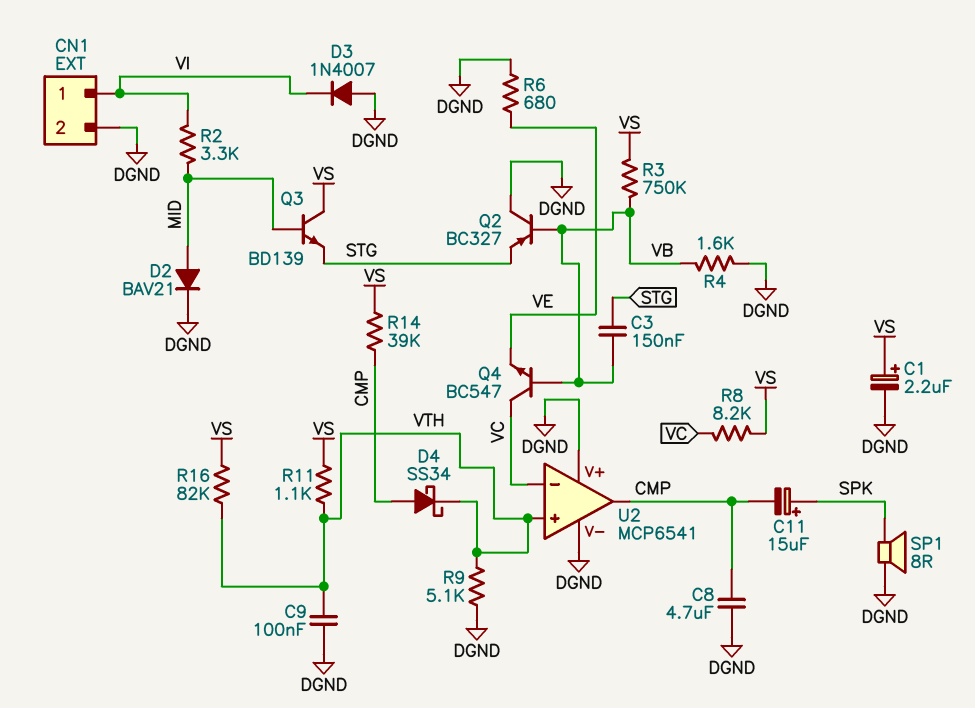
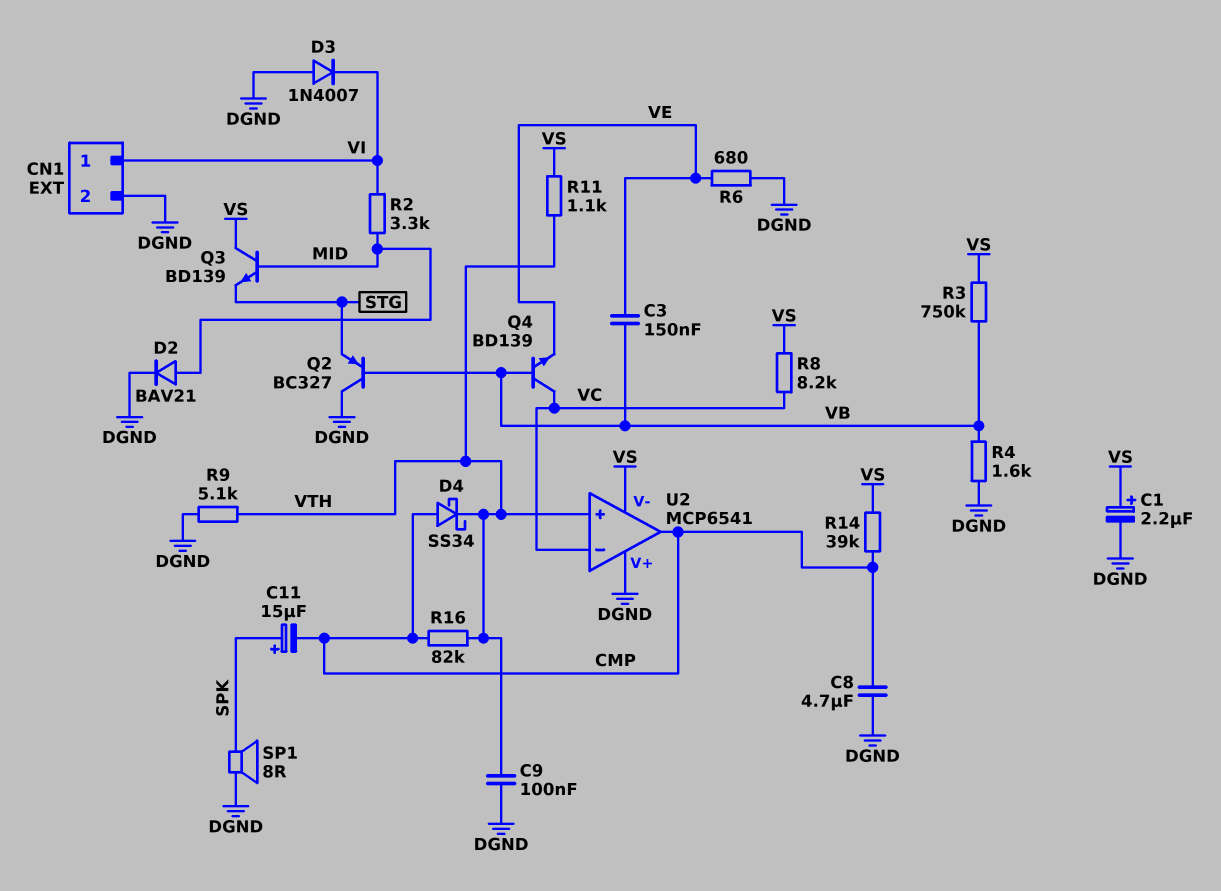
C3: 150nF (STG, VB) -> 150nF (VB, VE)
Q4: NPN BC547 (B VB, C VC, E VE) -> NPN BD139 (B VB, C VC, E VE)
R16: 82k (VS, VTH) -> 82k (CMP, VTH)
U2 pin V-: DGND -> VS

